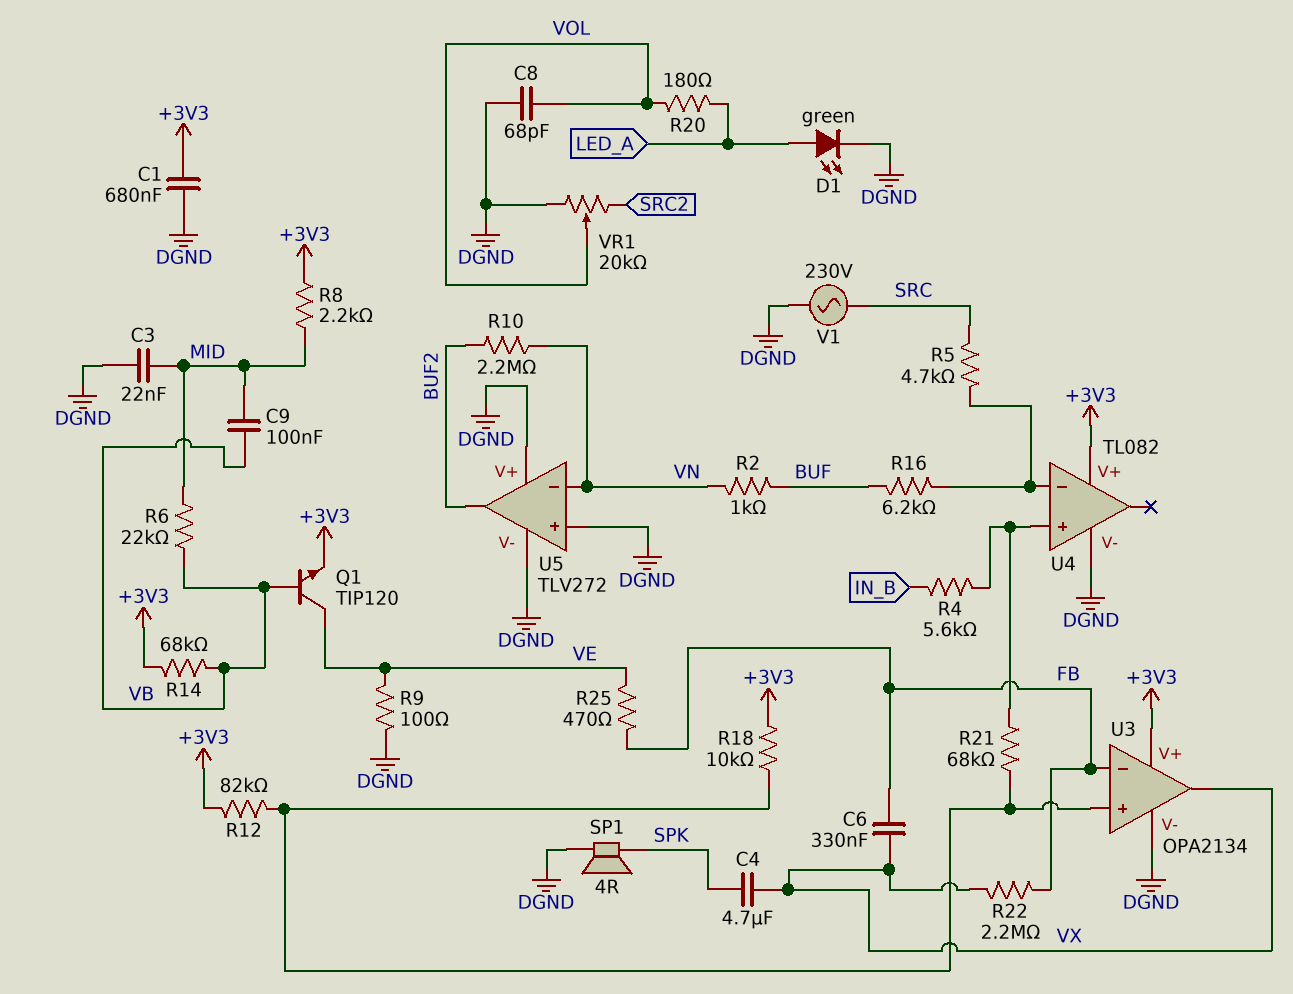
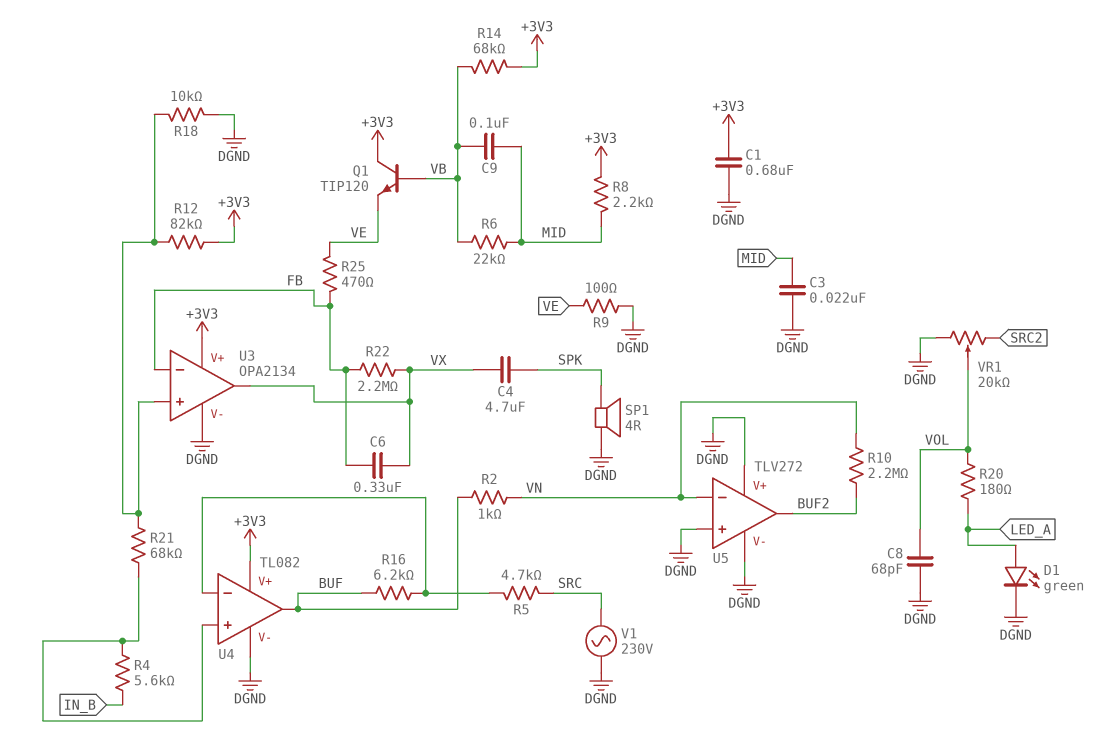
Q1: NPN TIP120 (B VB, C VE, E +3V3) -> NPN TIP120 (B VB, C +3V3, E VE)
R18: 10k (+3V3, U3/in+) -> 10k (DGND, U3/in+)
U4 pin out: none -> BUF

